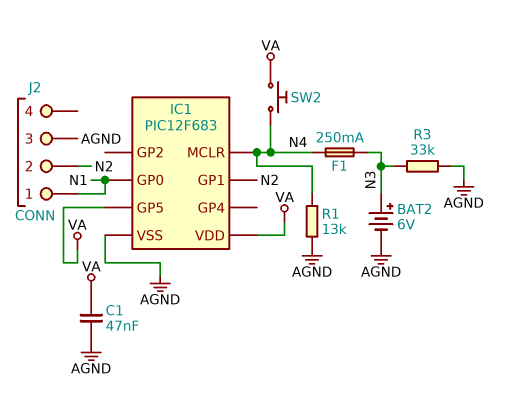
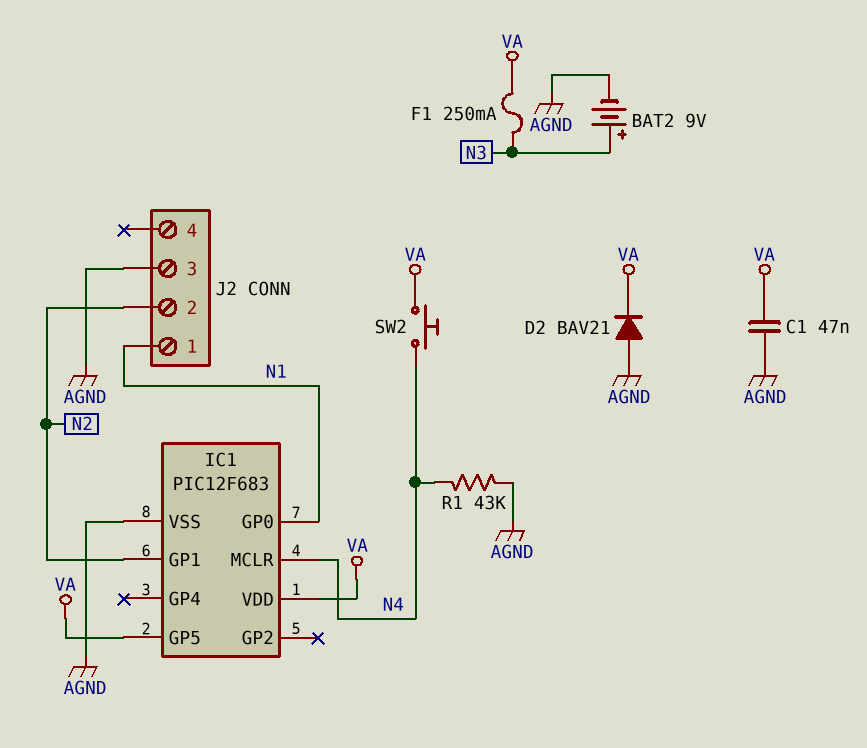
BAT2: 6V (plus N3, minus AGND) -> 9V (plus N3, minus AGND)
D2: none -> diode BAV21 (A AGND, K VA)
F1: 250mA (N3, N4) -> 250mA (N3, VA)
R1: 13k (AGND, N4) -> 43k (AGND, N4)
R3: 33k (AGND, N3) -> none

